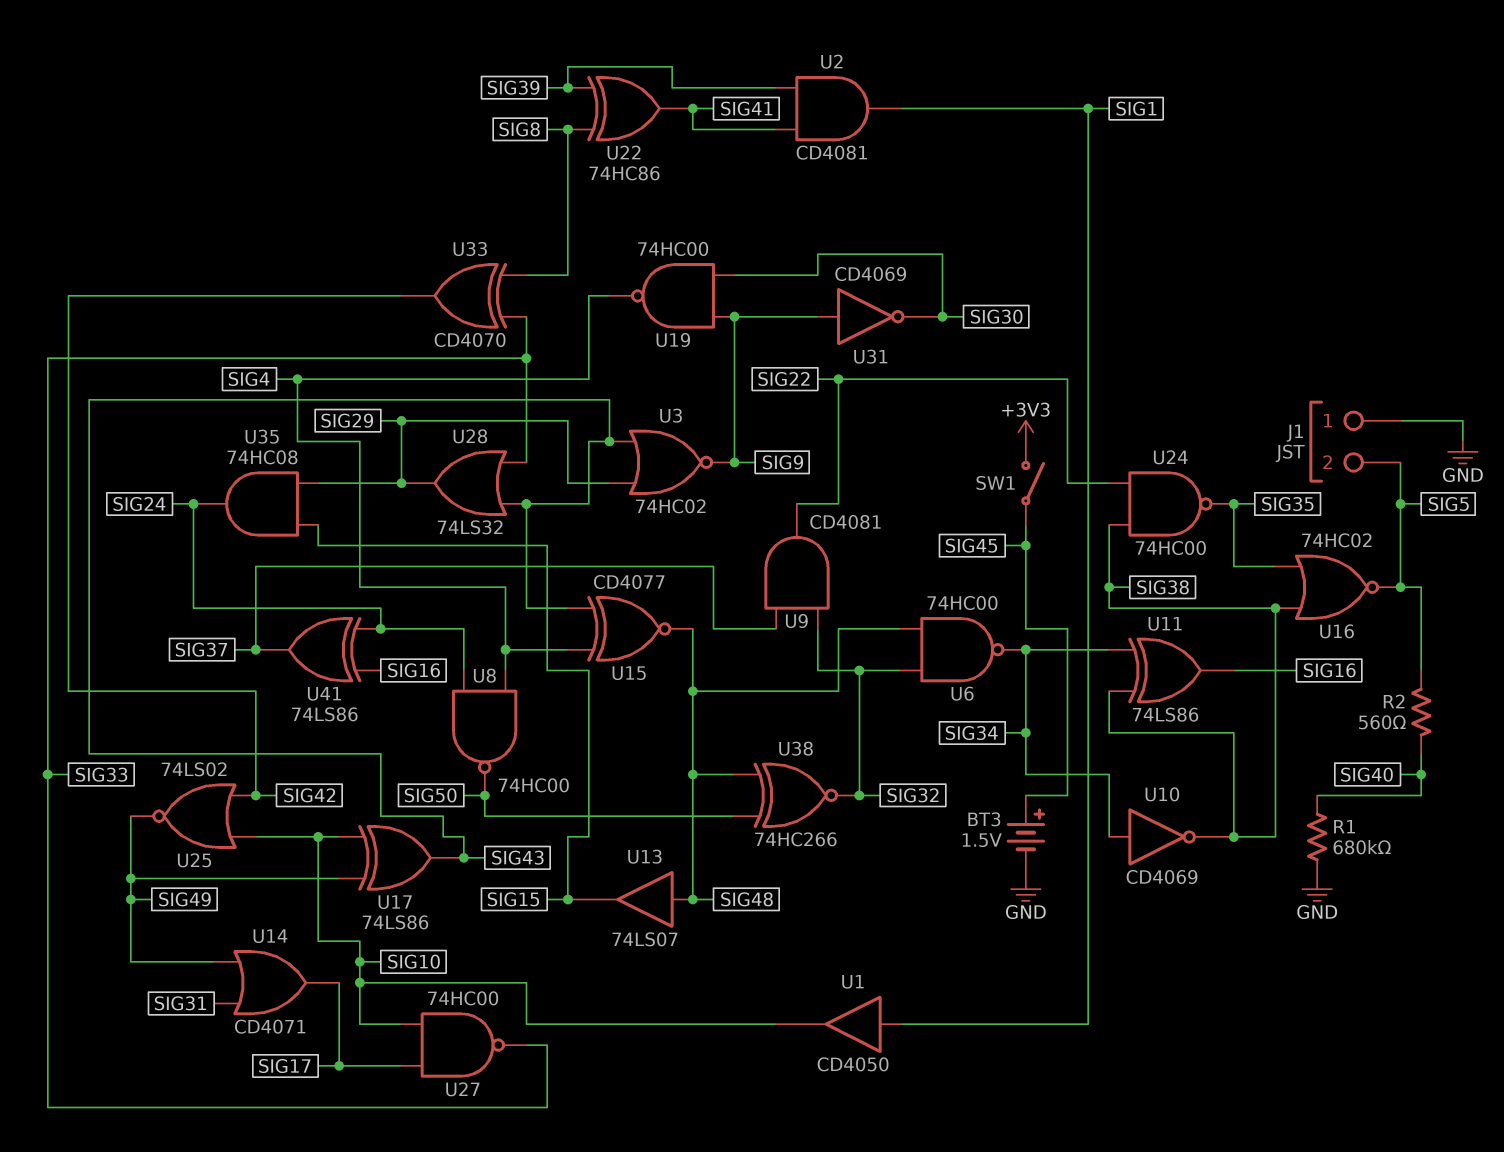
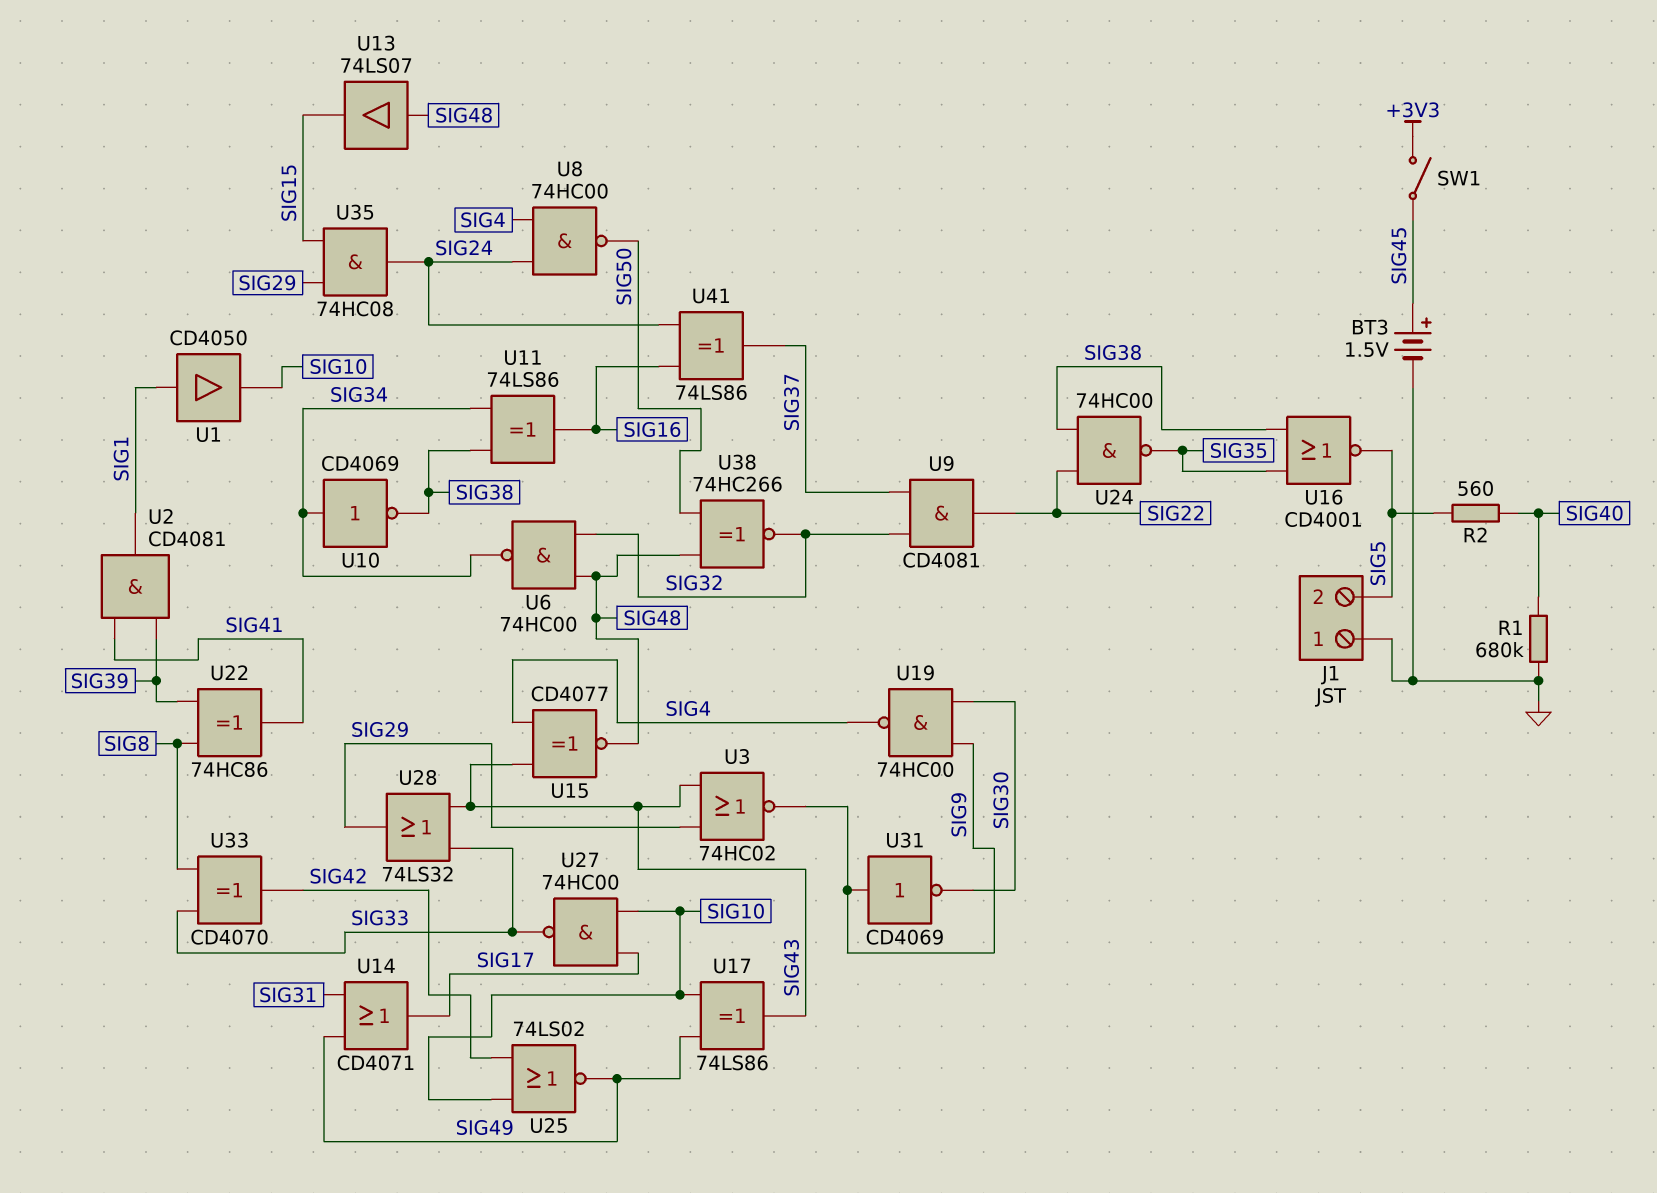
U16: NOR 74HC02 (in SIG35, in SIG38, out SIG5) -> NOR CD4001 (in SIG35, in SIG38, out SIG5)

